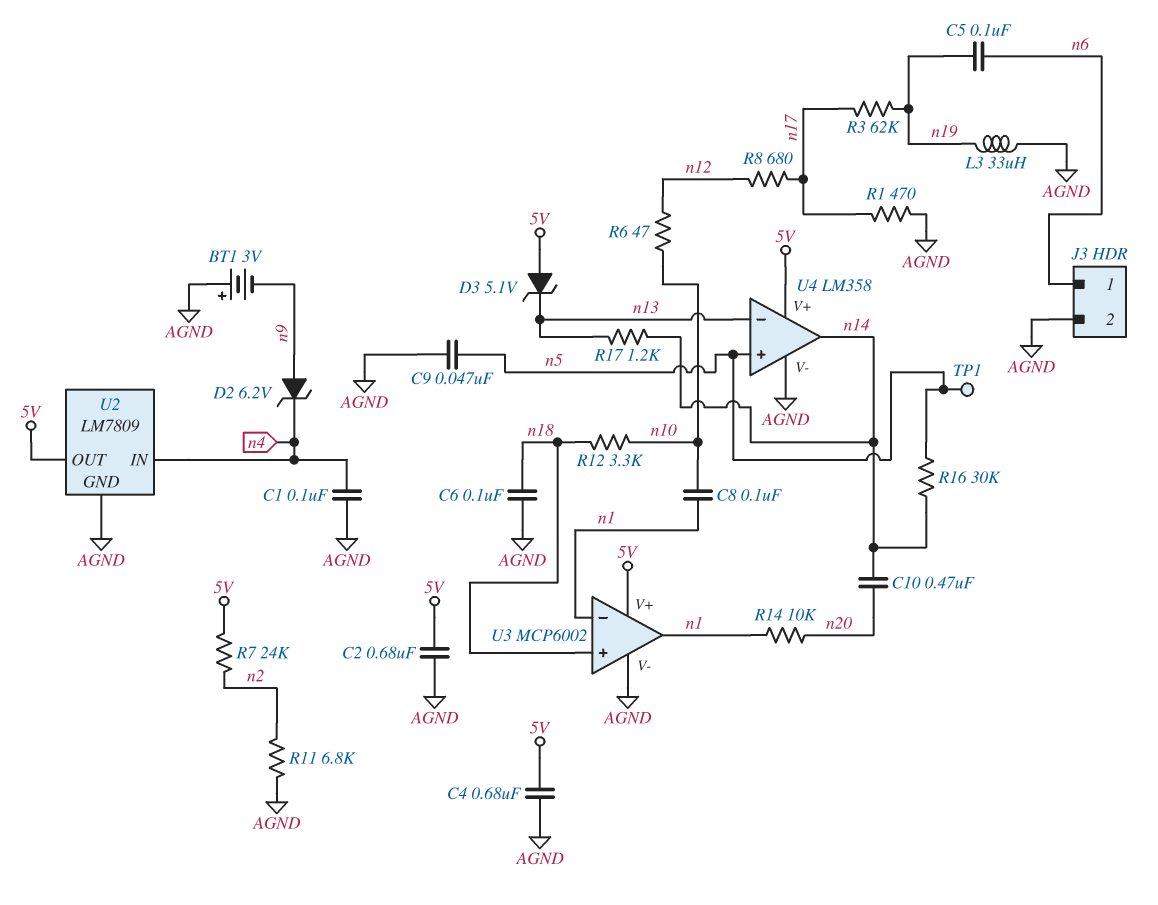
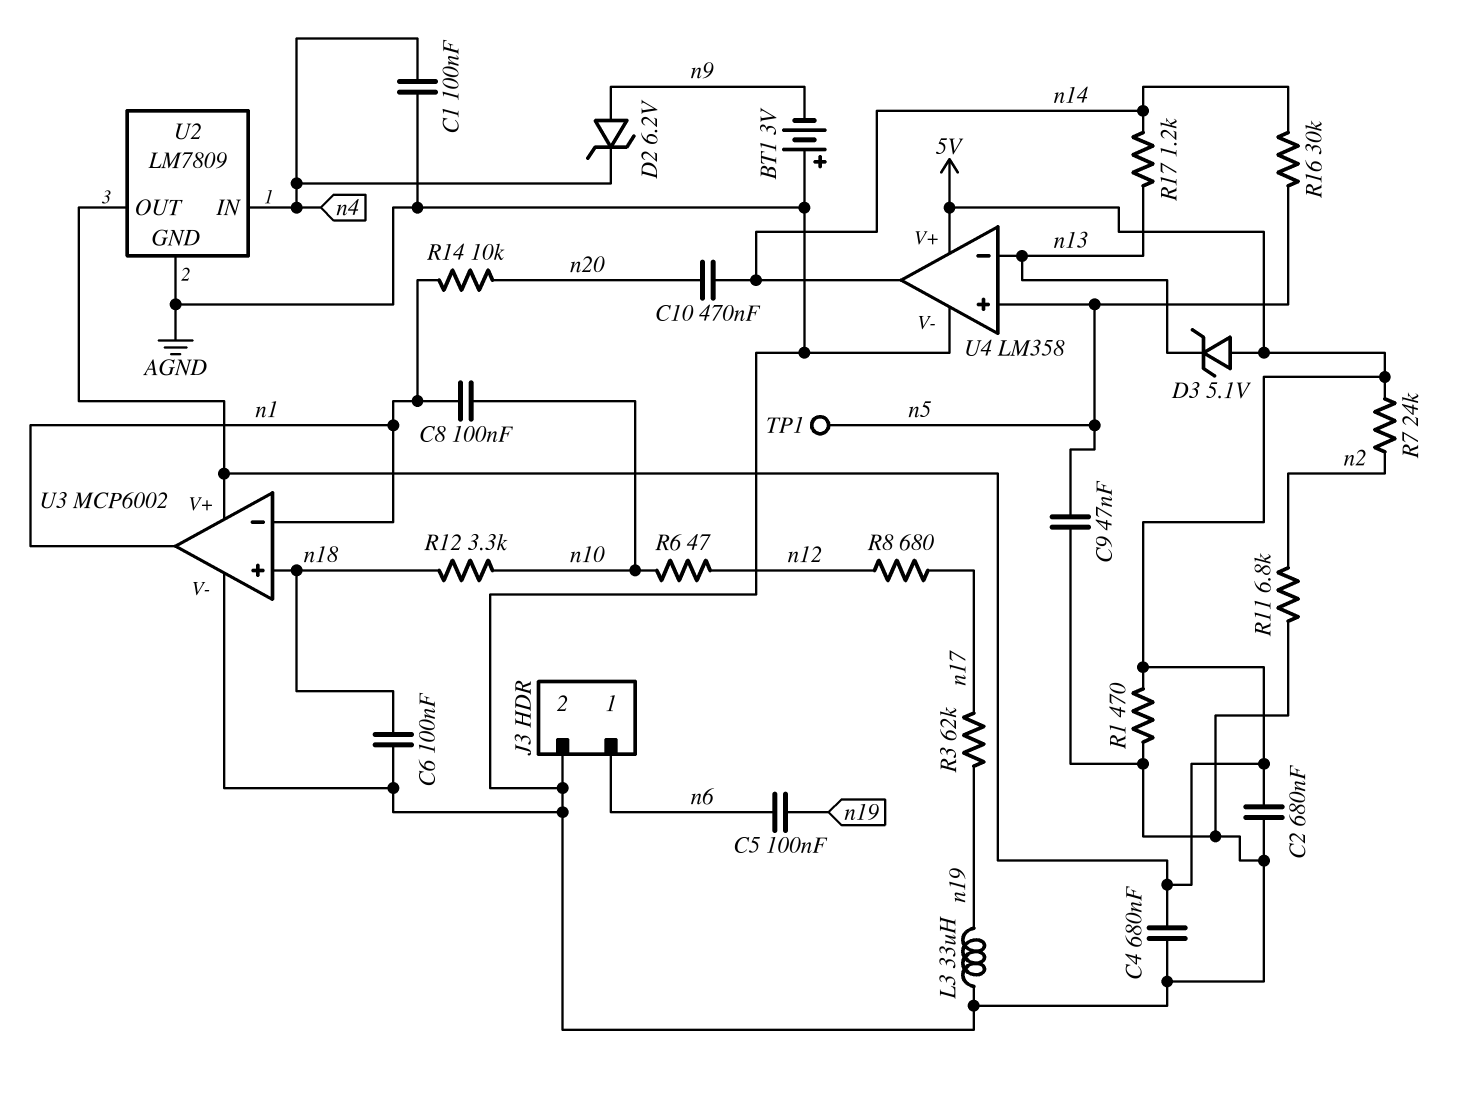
R1: 470 (AGND, n17) -> 470 (5V, AGND)

